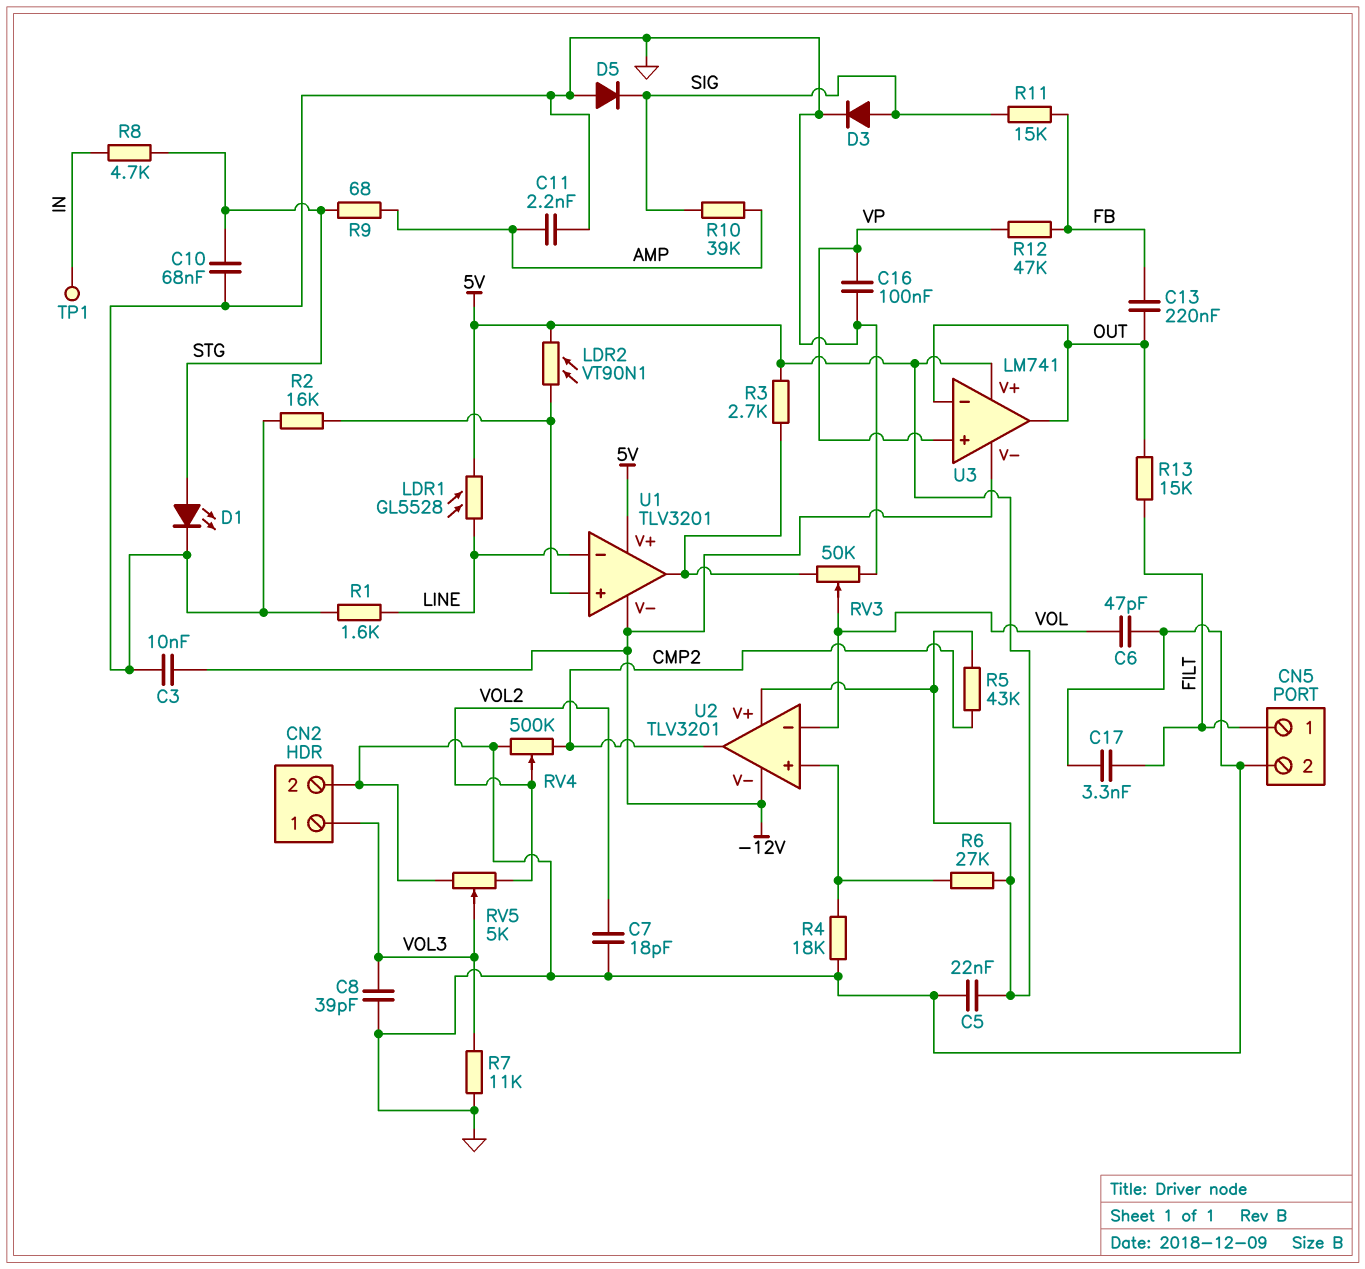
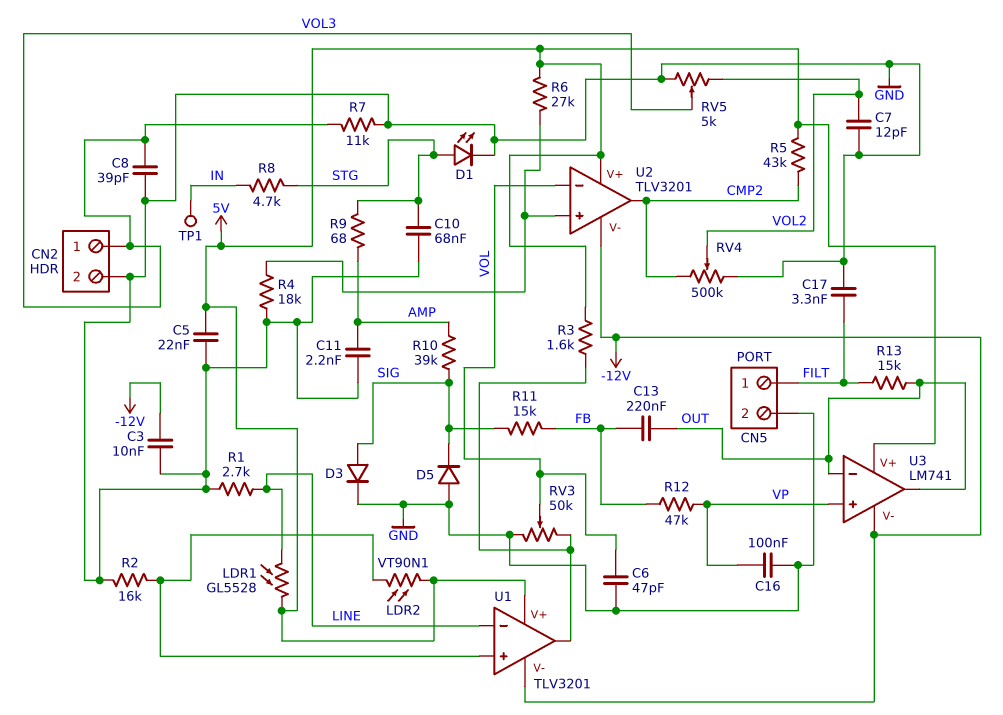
C7: 18pF (GND, VOL2) -> 12pF (GND, VOL2)
R1: 1.6k (GND, LINE) -> 2.7k (GND, LINE)
R3: 2.7k (5V, U1/out) -> 1.6k (5V, U1/out)

